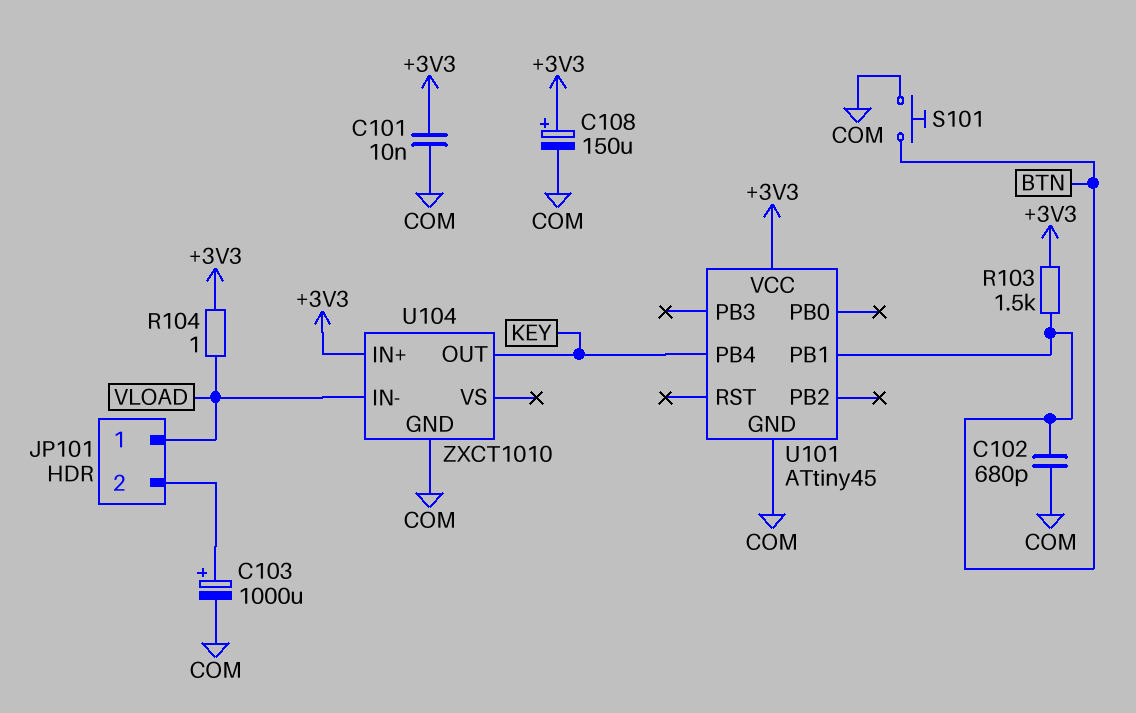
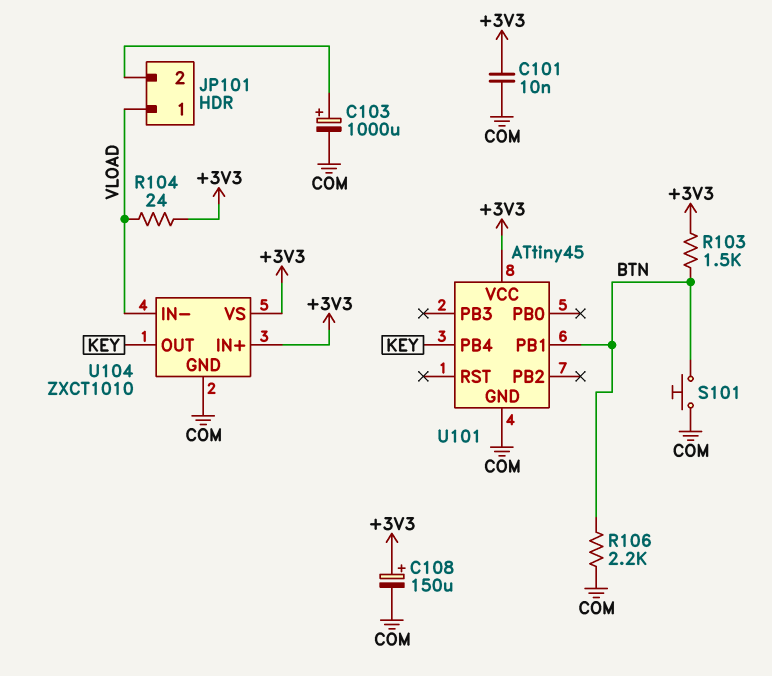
C102: 680pF (BTN, COM) -> none
R104: 1 (+3V3, VLOAD) -> 24 (+3V3, VLOAD)
R106: none -> 2.2k (BTN, COM)
U104 pin VS: none -> +3V3

